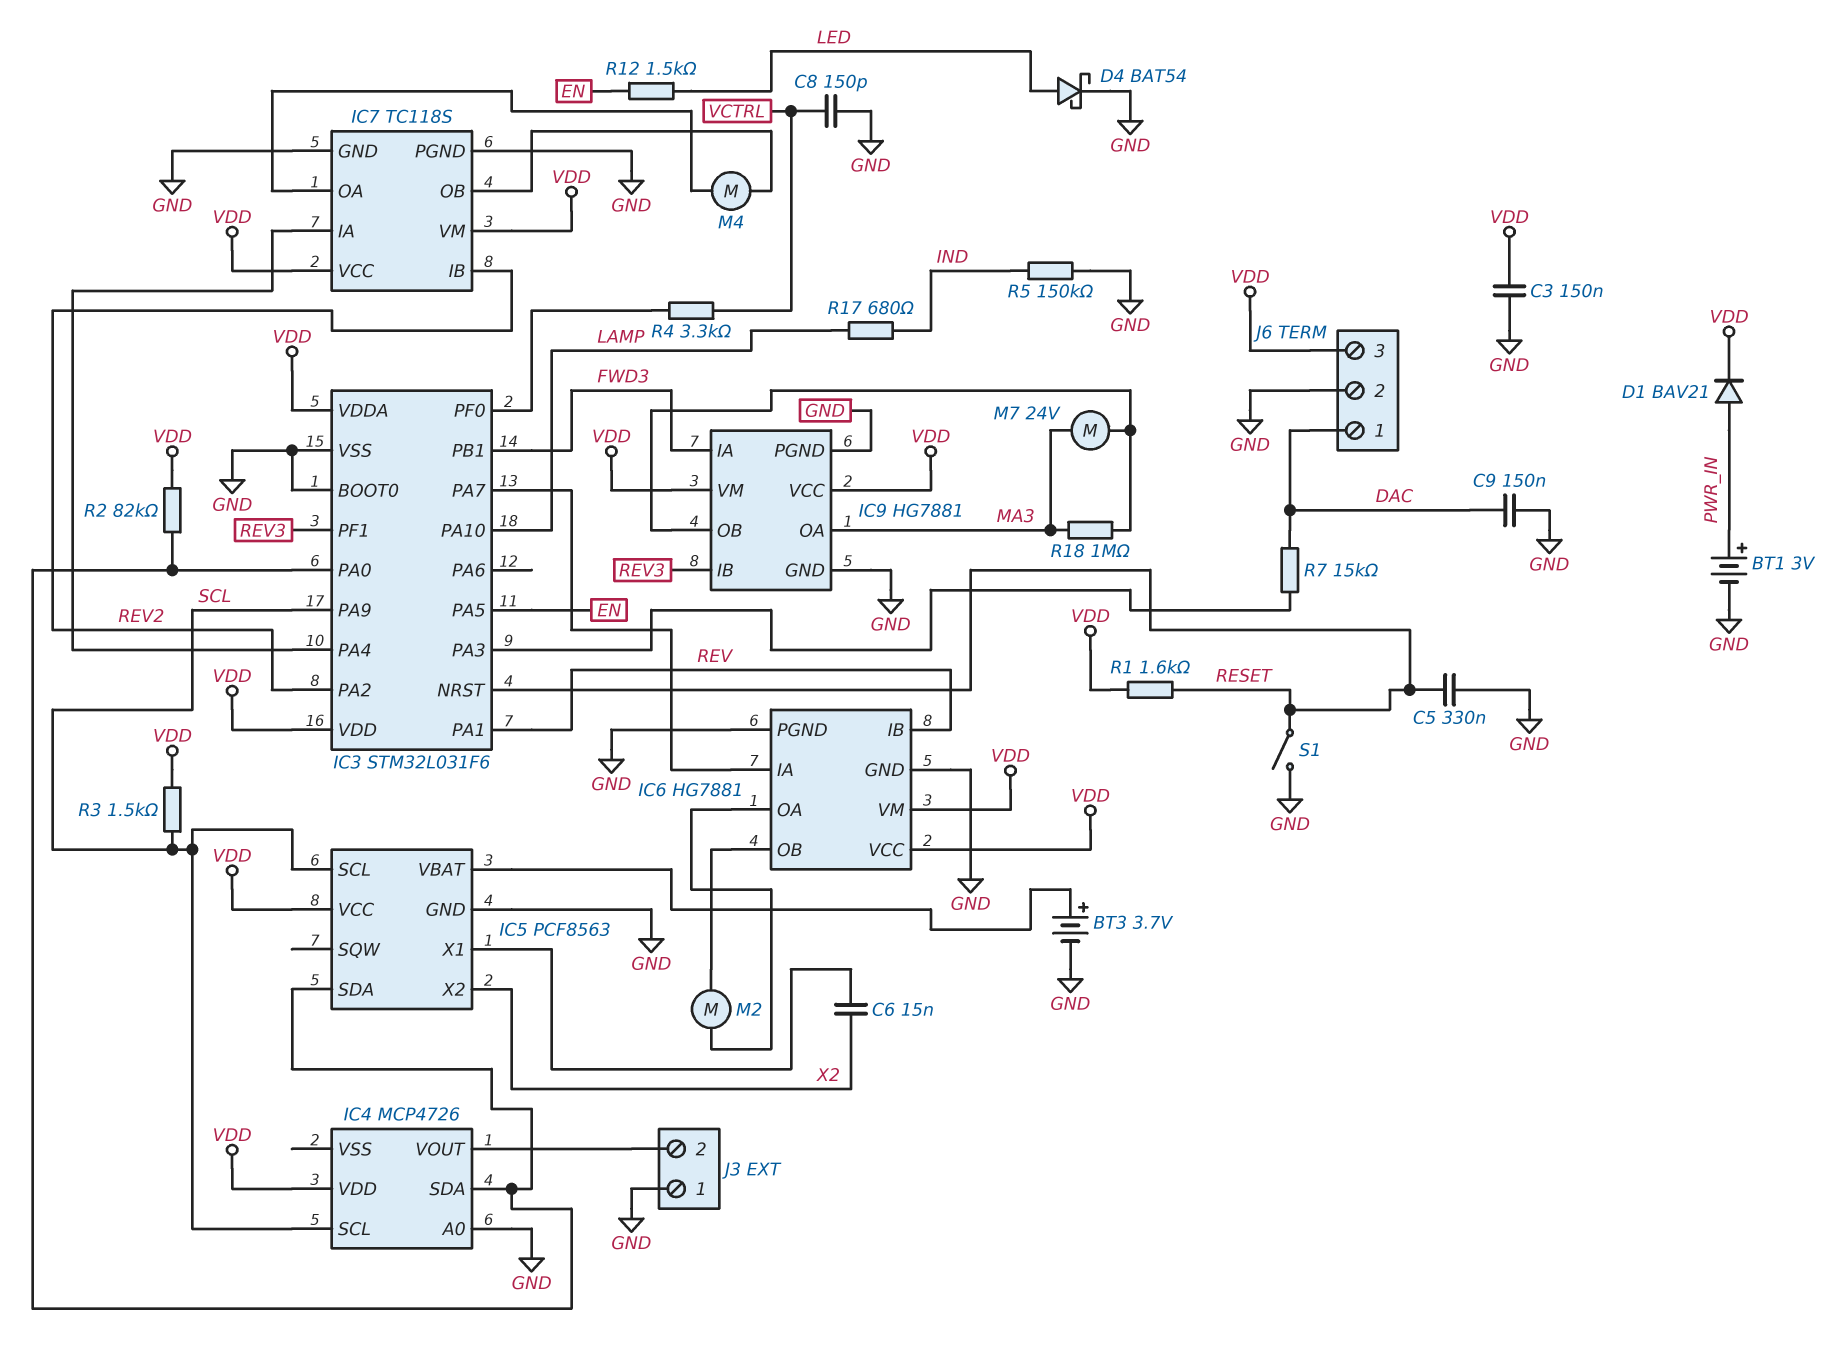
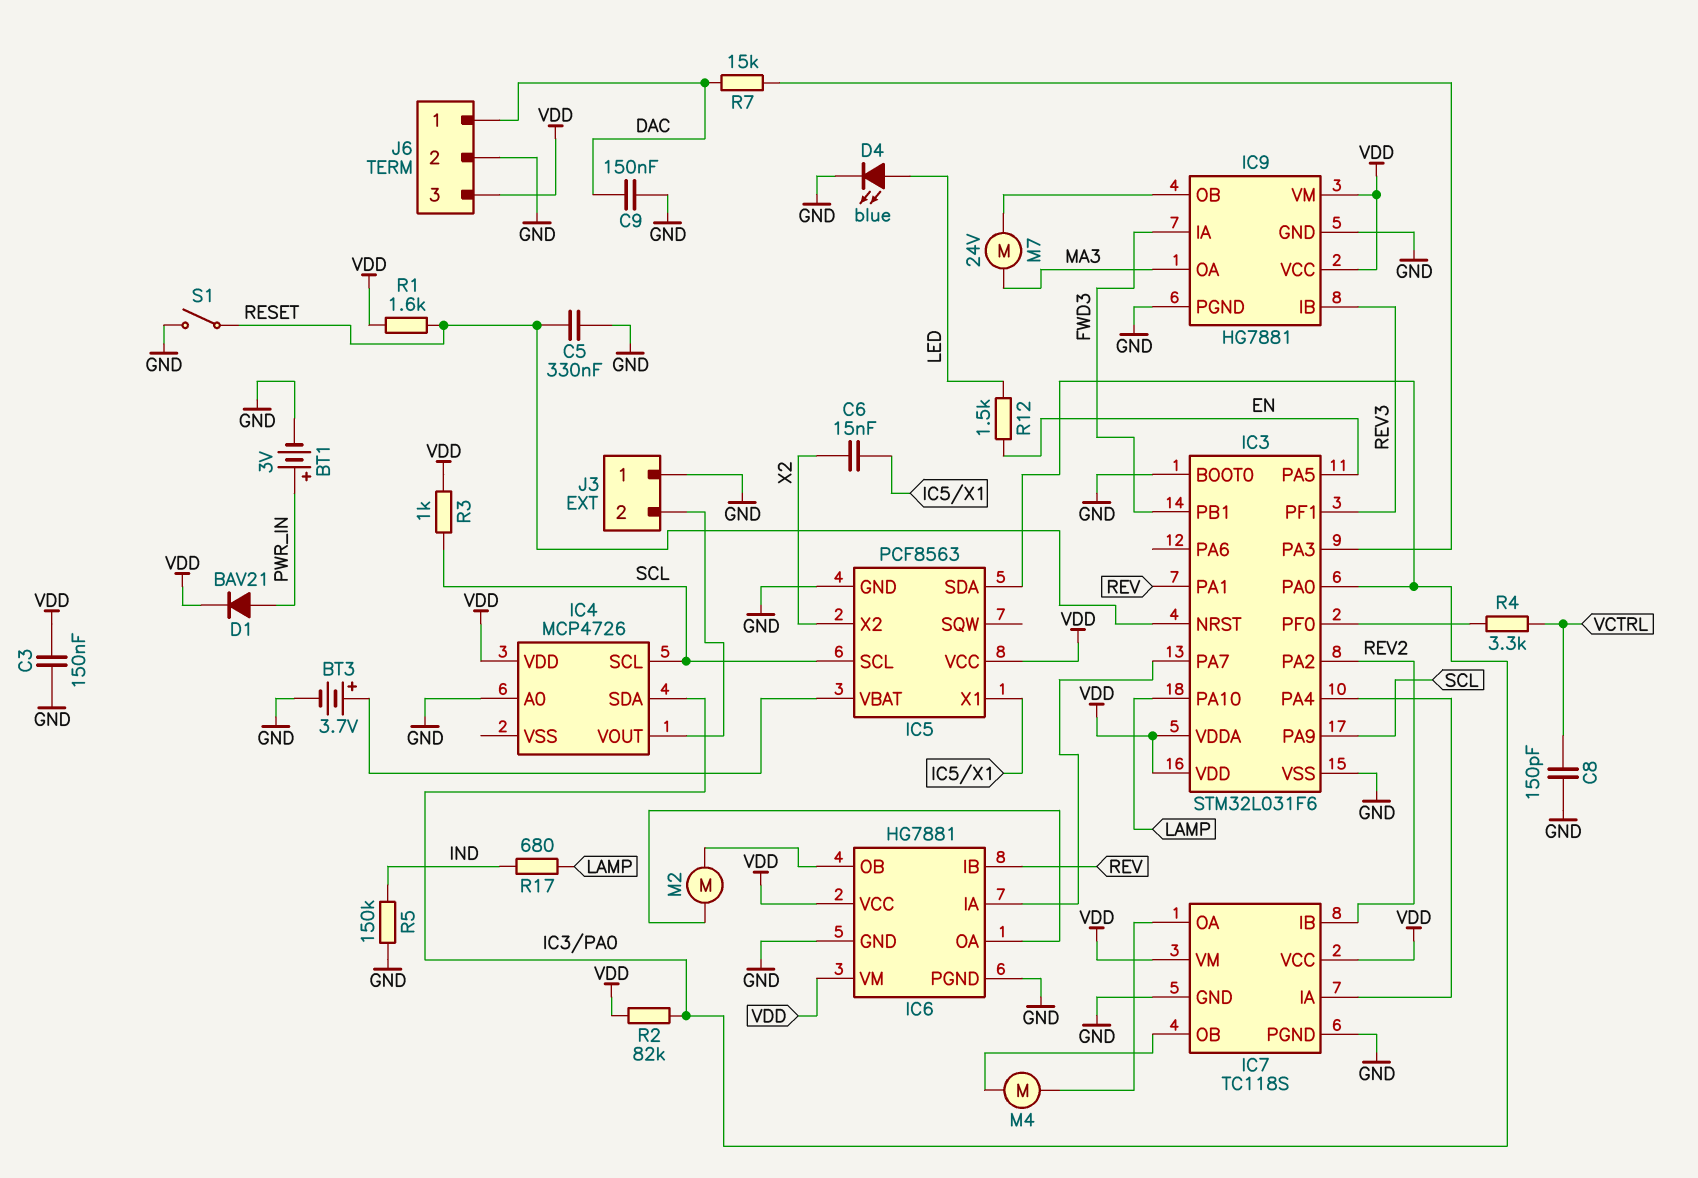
D4: schottky BAT54 (A LED, K GND) -> LED blue (A LED, K GND)
R3: 1.5k (SCL, VDD) -> 1k (SCL, VDD)
R18: 1M (IC9/OB, MA3) -> none

